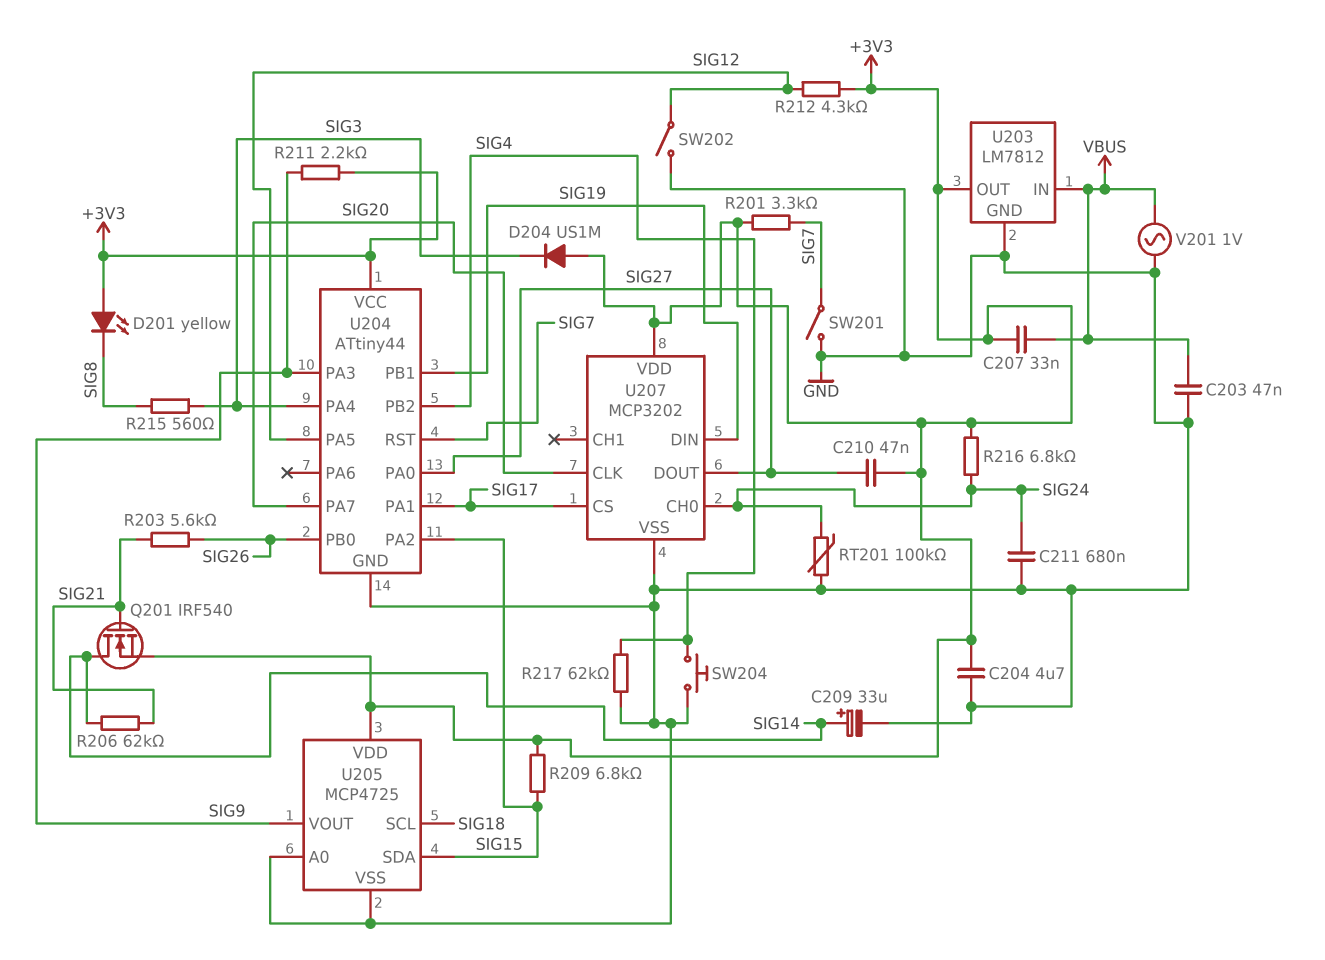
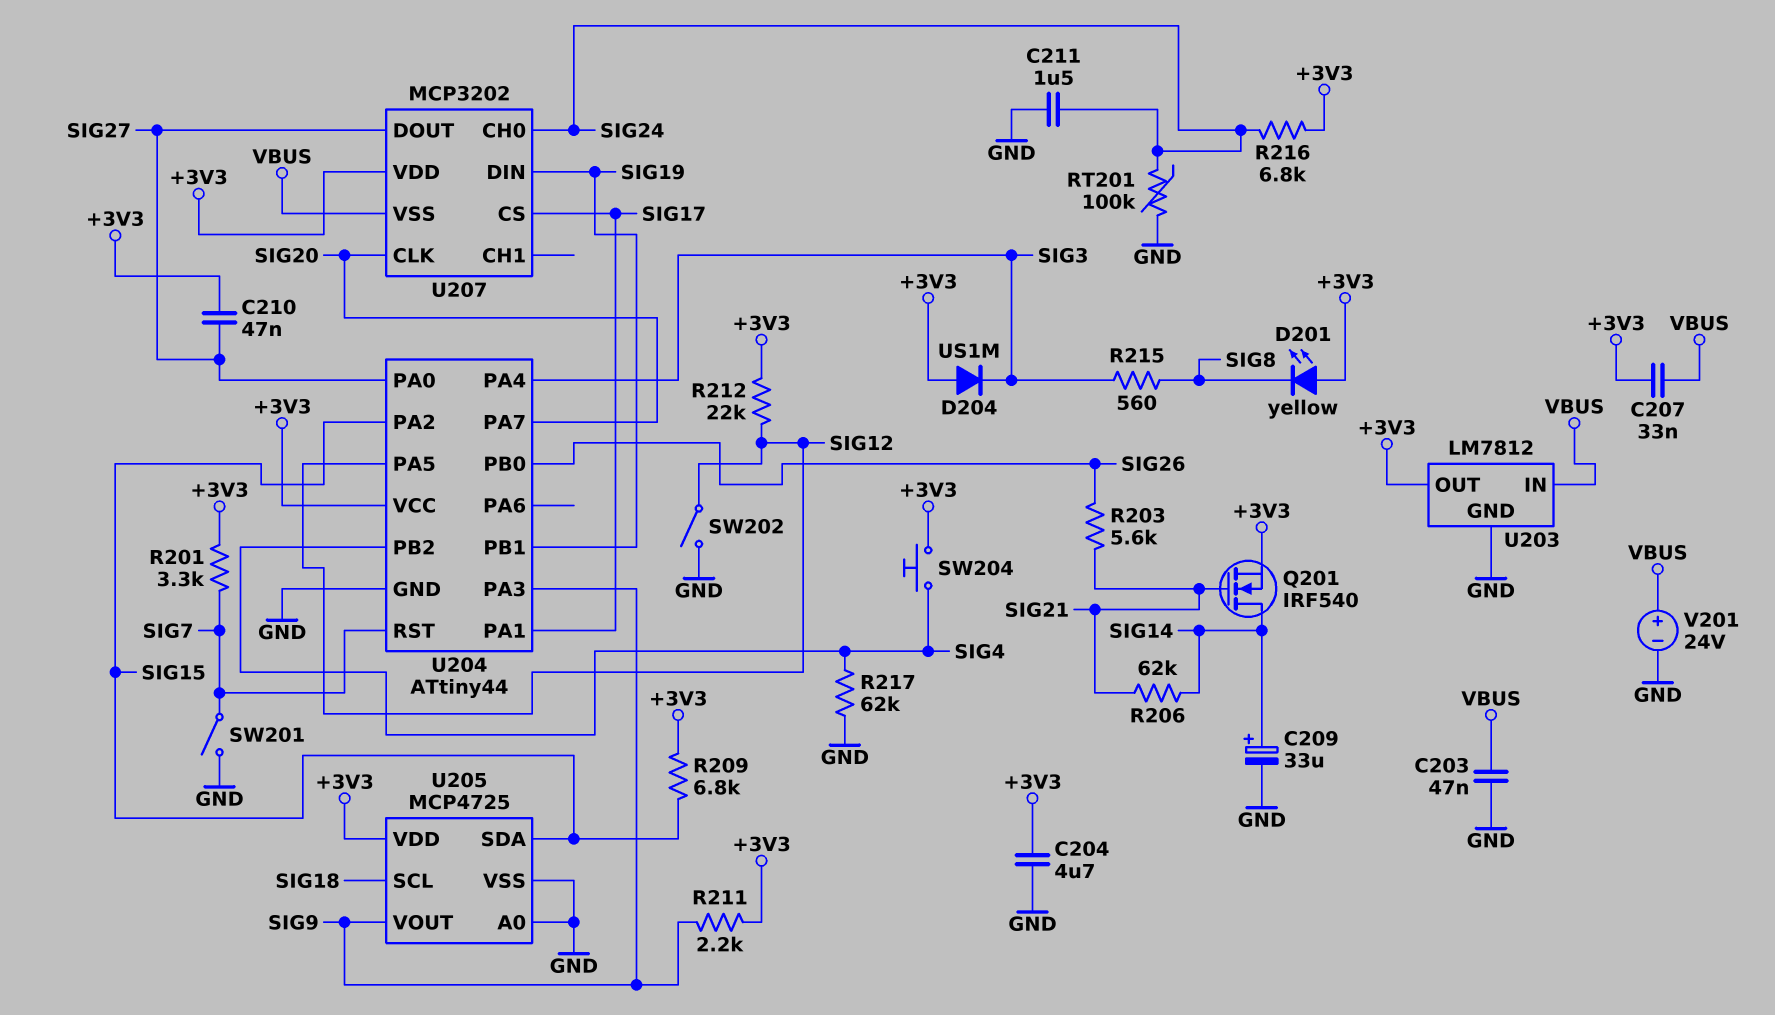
C211: 680nF (GND, SIG24) -> 1.5uF (GND, SIG24)
R212: 4.3k (+3V3, SIG12) -> 22k (+3V3, SIG12)
SW204: button (GND, SIG4) -> button (+3V3, SIG4)
U207 pin VSS: GND -> VBUS
V201: AC 1V (GND, VBUS) -> 24V (plus VBUS, minus GND)

